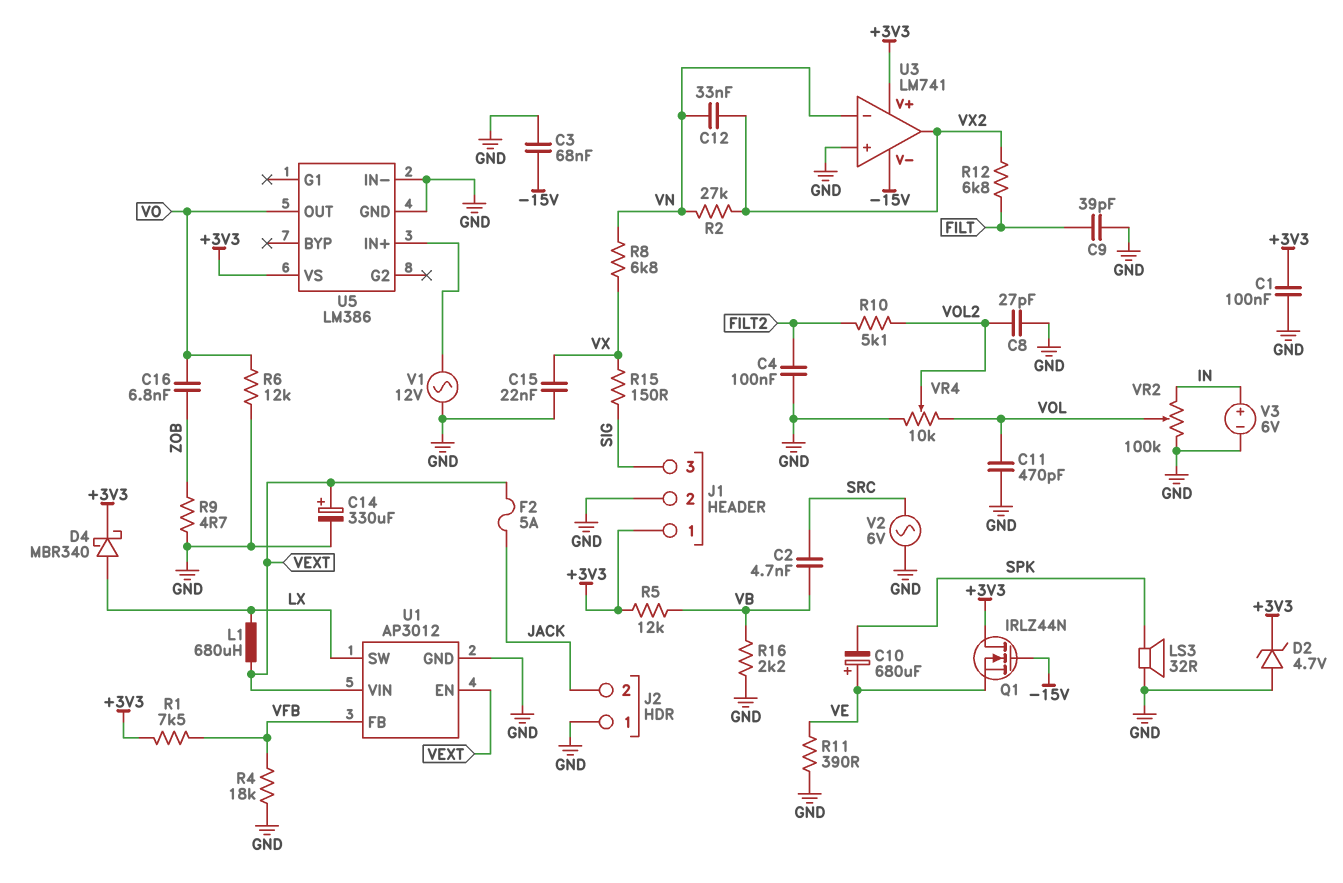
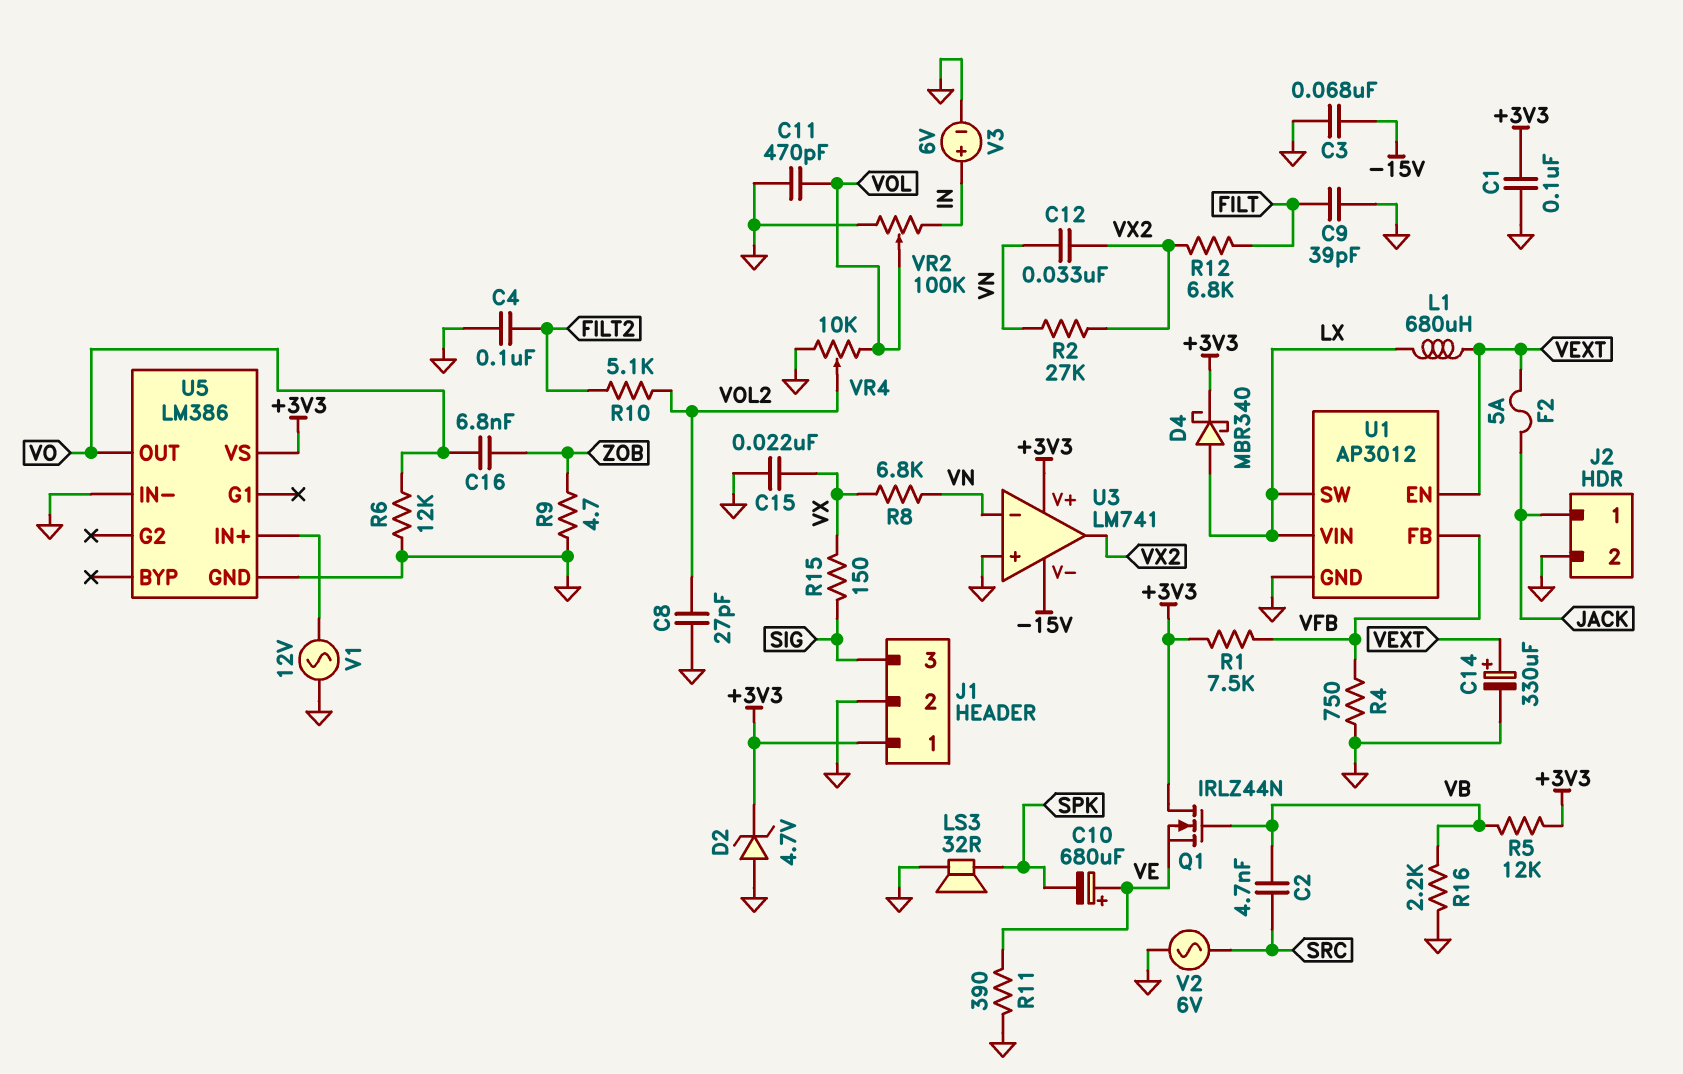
J2 pin 1: GND -> JACK
J2 pin 2: JACK -> GND
Q1: NMOS IRLZ44N (G -15V, D +3V3, S VE) -> NMOS IRLZ44N (G VB, D +3V3, S VE)
R4: 18k (GND, VFB) -> 750 (GND, VFB)
U1 pin VIN: VEXT -> LX

